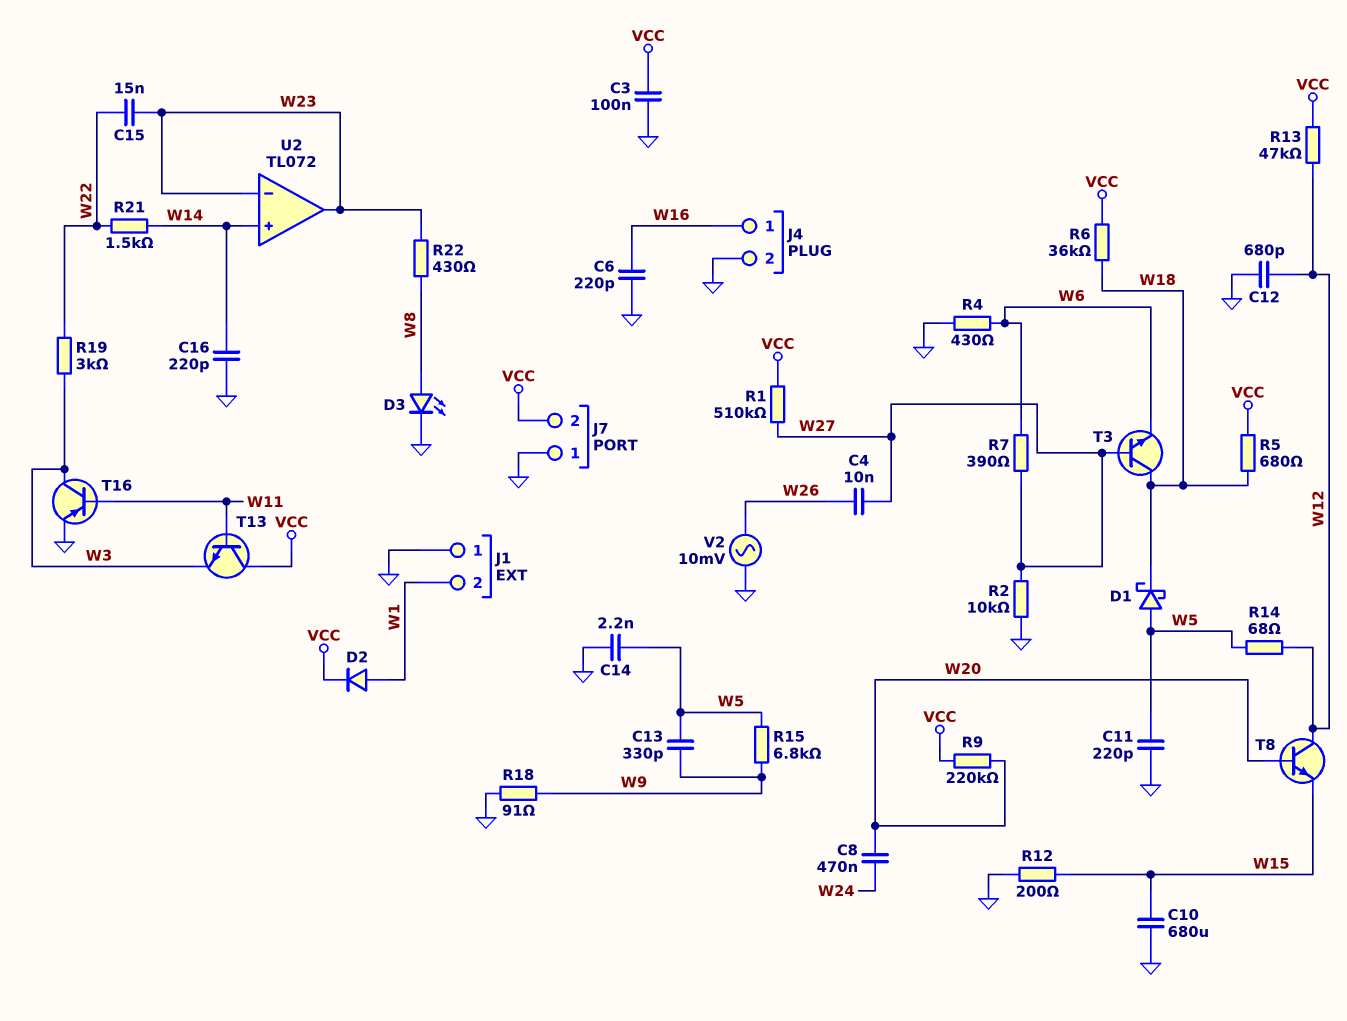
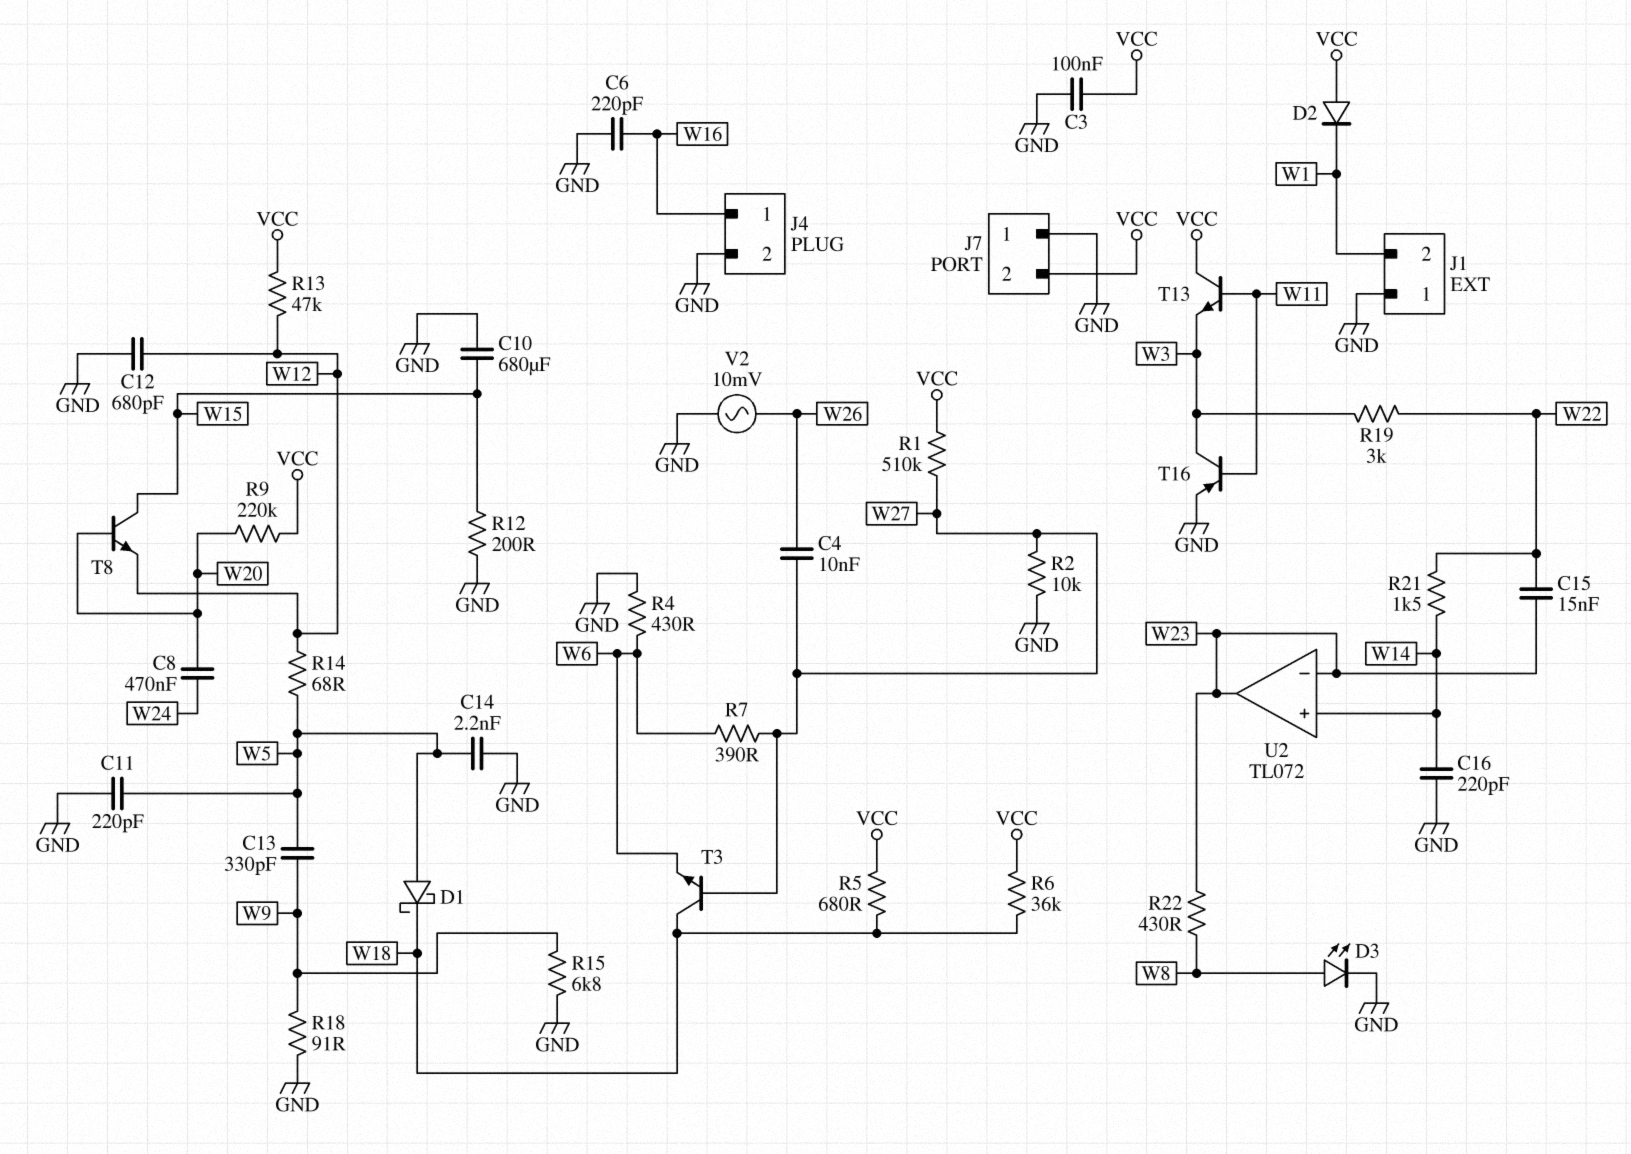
D2: diode (A W1, K VCC) -> diode (A VCC, K W1)
R15: 6.8k (W5, W9) -> 6.8k (GND, W9)
T8: NPN (B W20, C W12, E W15) -> NPN (B W20, C W15, E W12)

